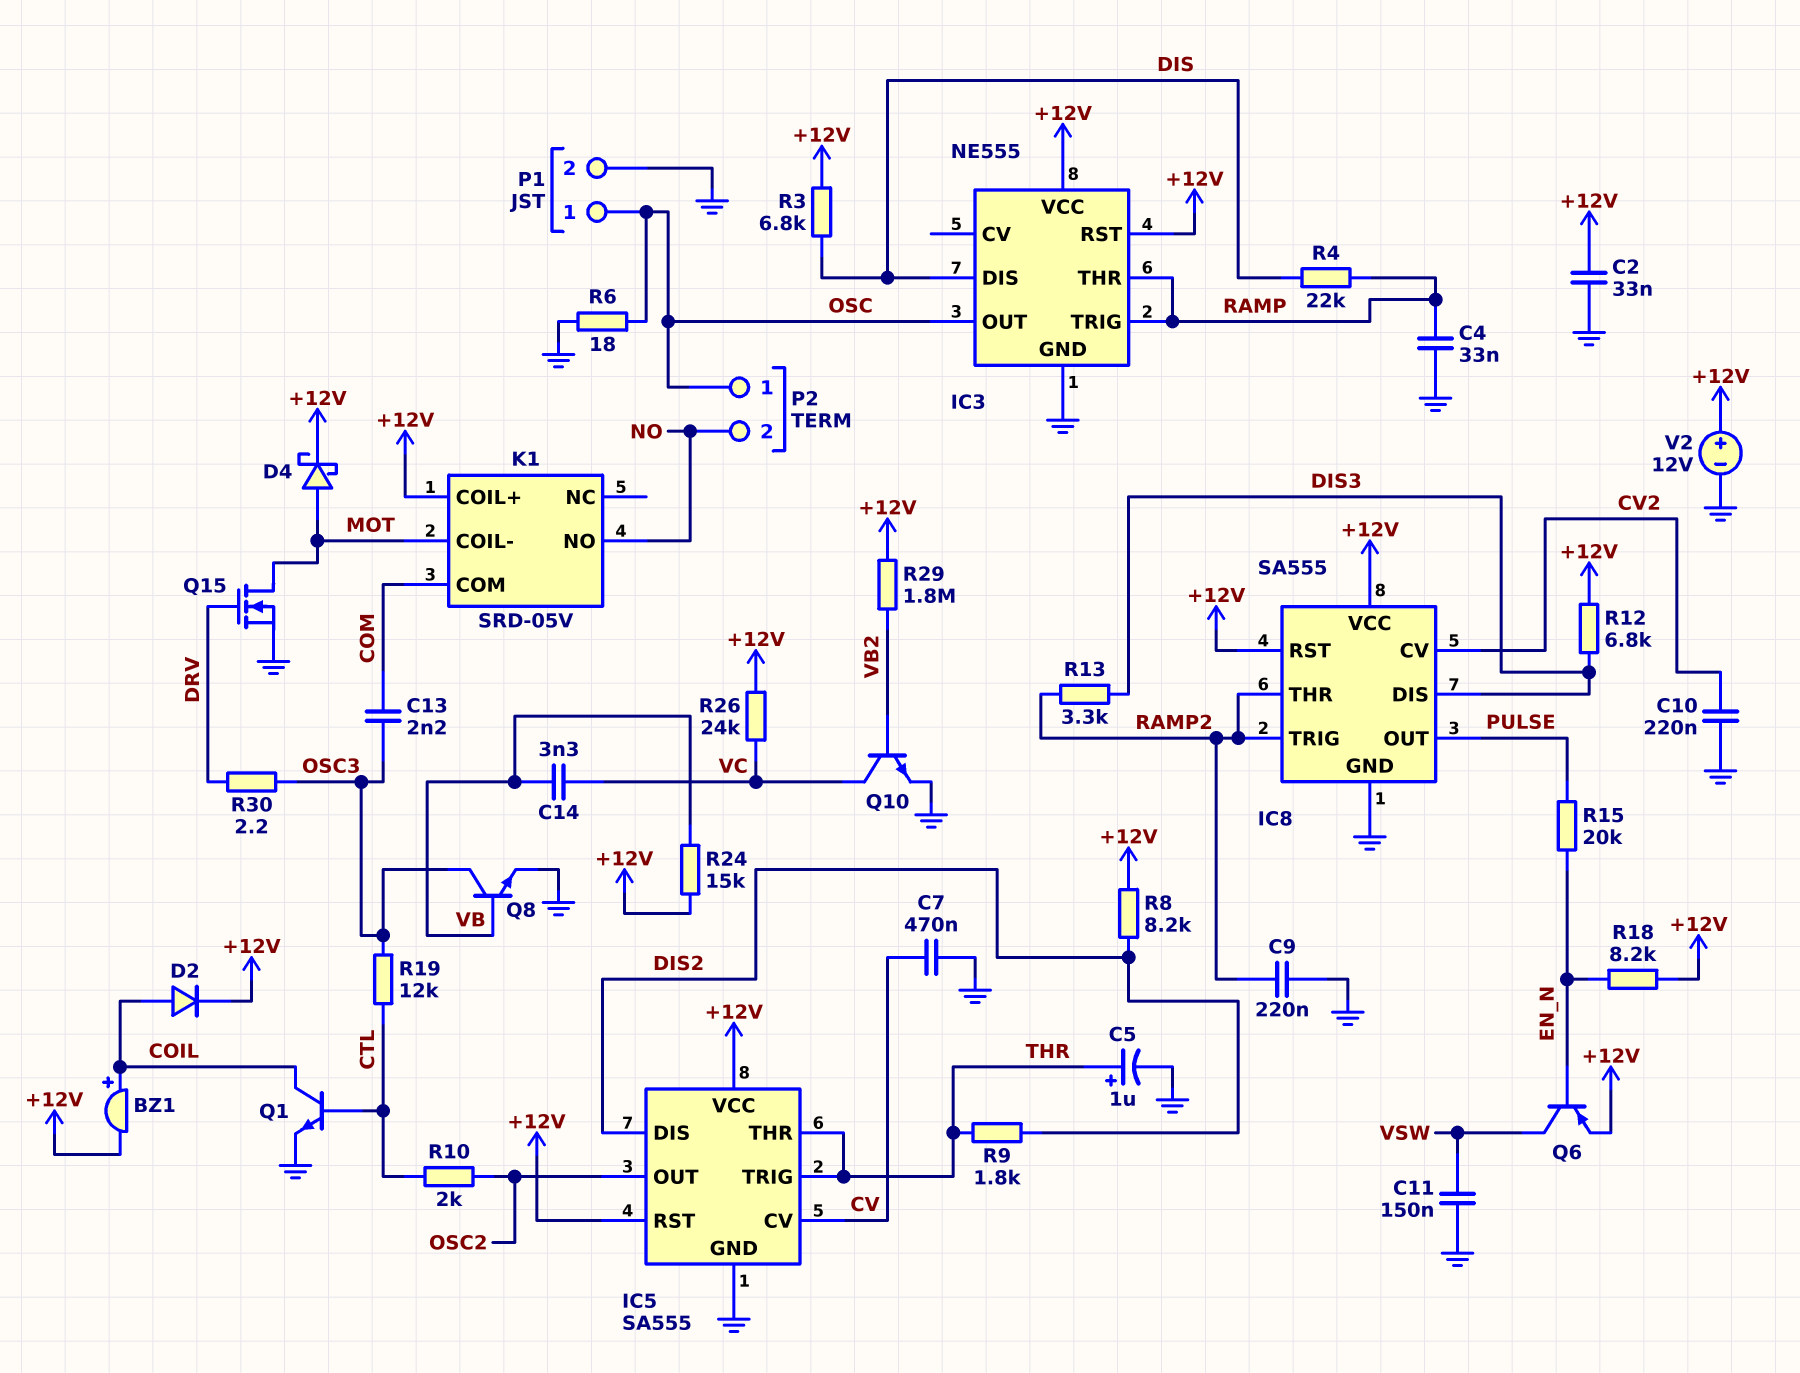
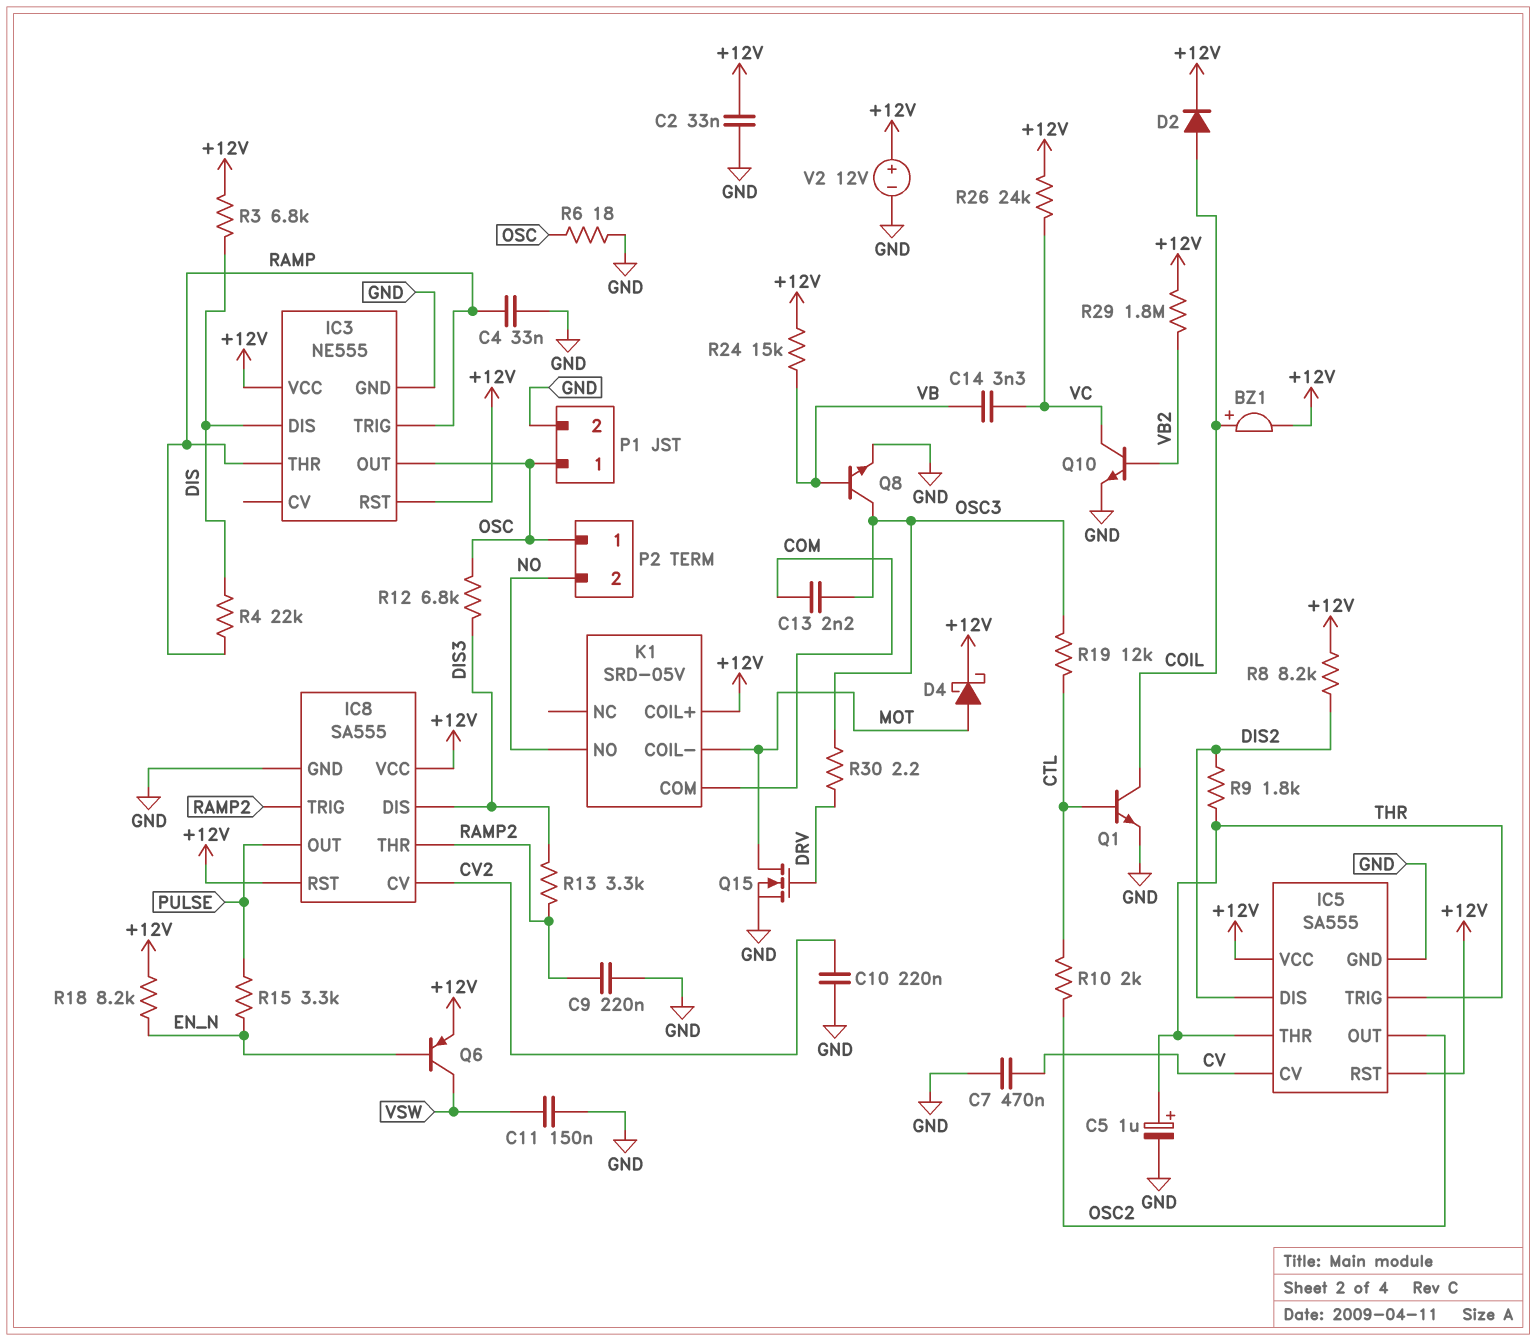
R12: 6.8k (+12V, DIS3) -> 6.8k (DIS3, OSC)
R15: 20k (EN_N, PULSE) -> 3.3k (EN_N, PULSE)

